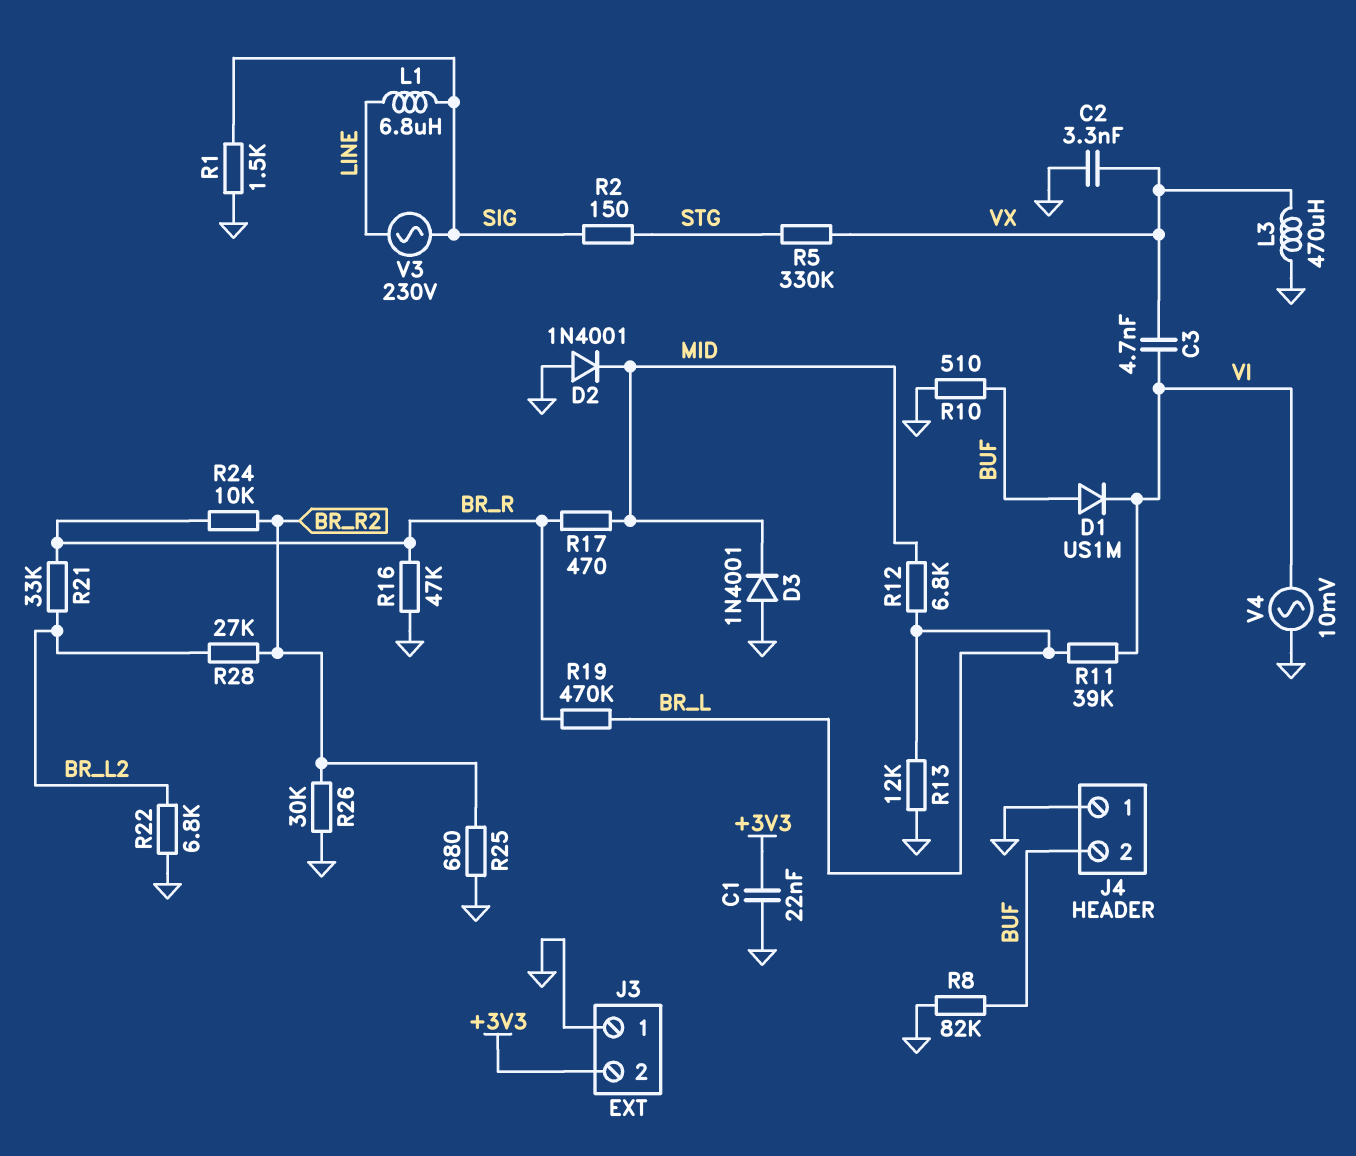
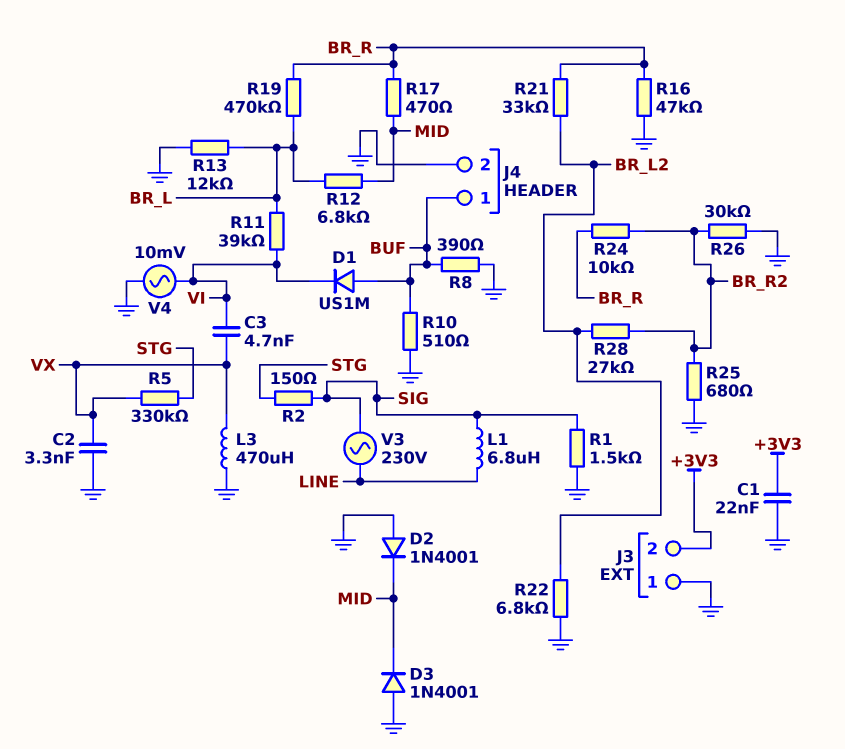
J4 pin 1: GND -> BUF
J4 pin 2: BUF -> GND
R8: 82k (BUF, GND) -> 390 (BUF, GND)

